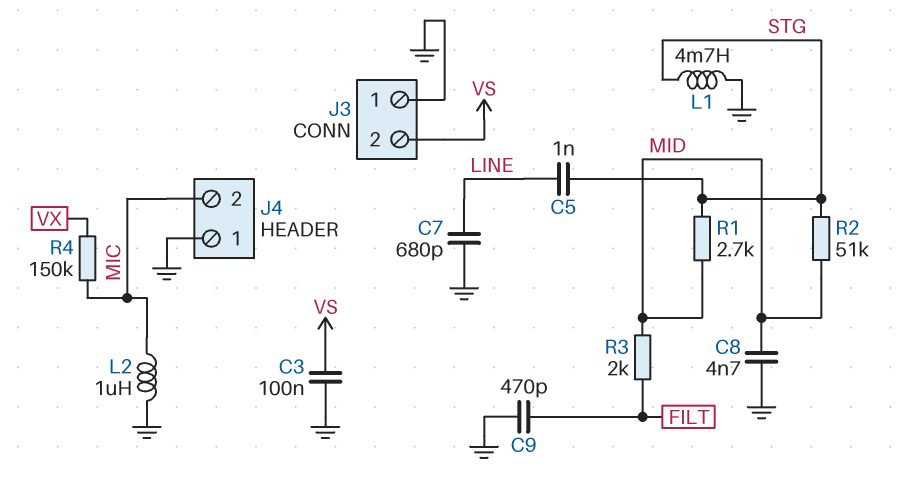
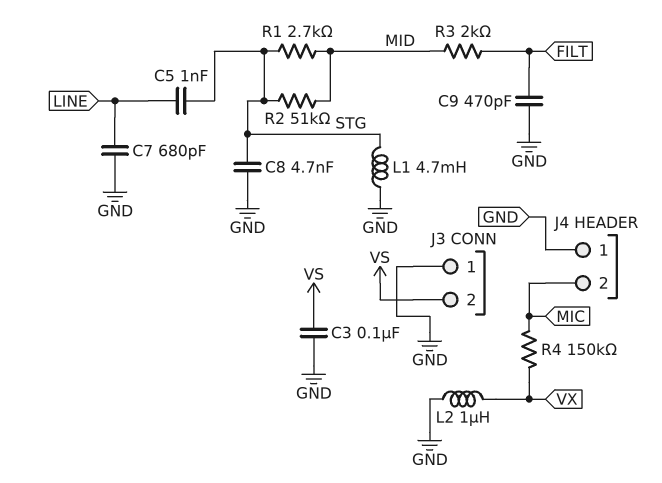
C8: 4.7nF (GND, MID) -> 4.7nF (GND, STG)
L2: 1uH (GND, MIC) -> 1uH (GND, VX)

